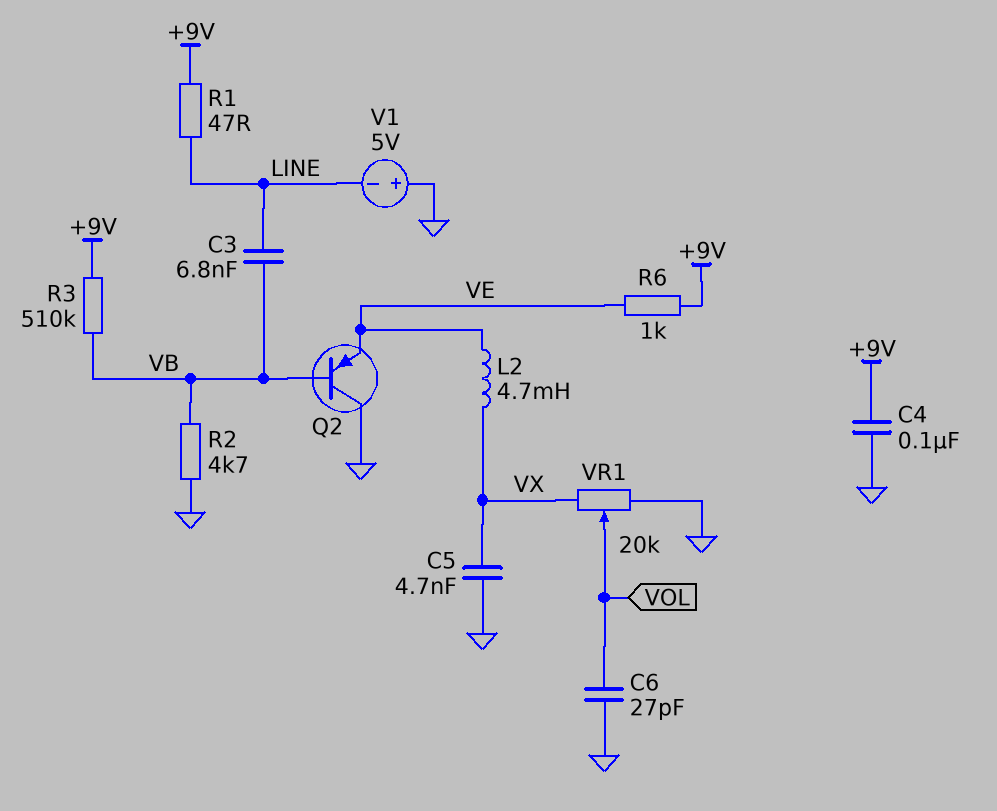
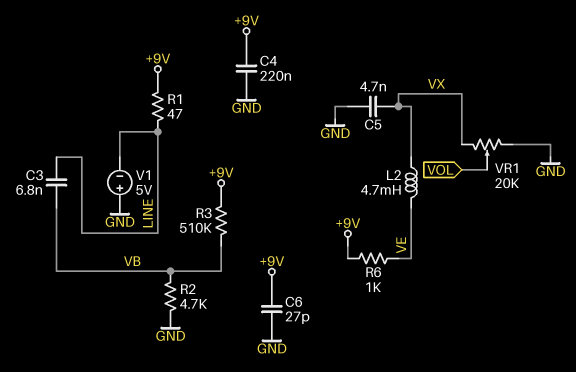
C4: 100nF (+9V, GND) -> 220nF (+9V, GND)
C6: 27pF (GND, VOL) -> 27pF (+9V, GND)
Q2: PNP (B VB, C GND, E VE) -> none

